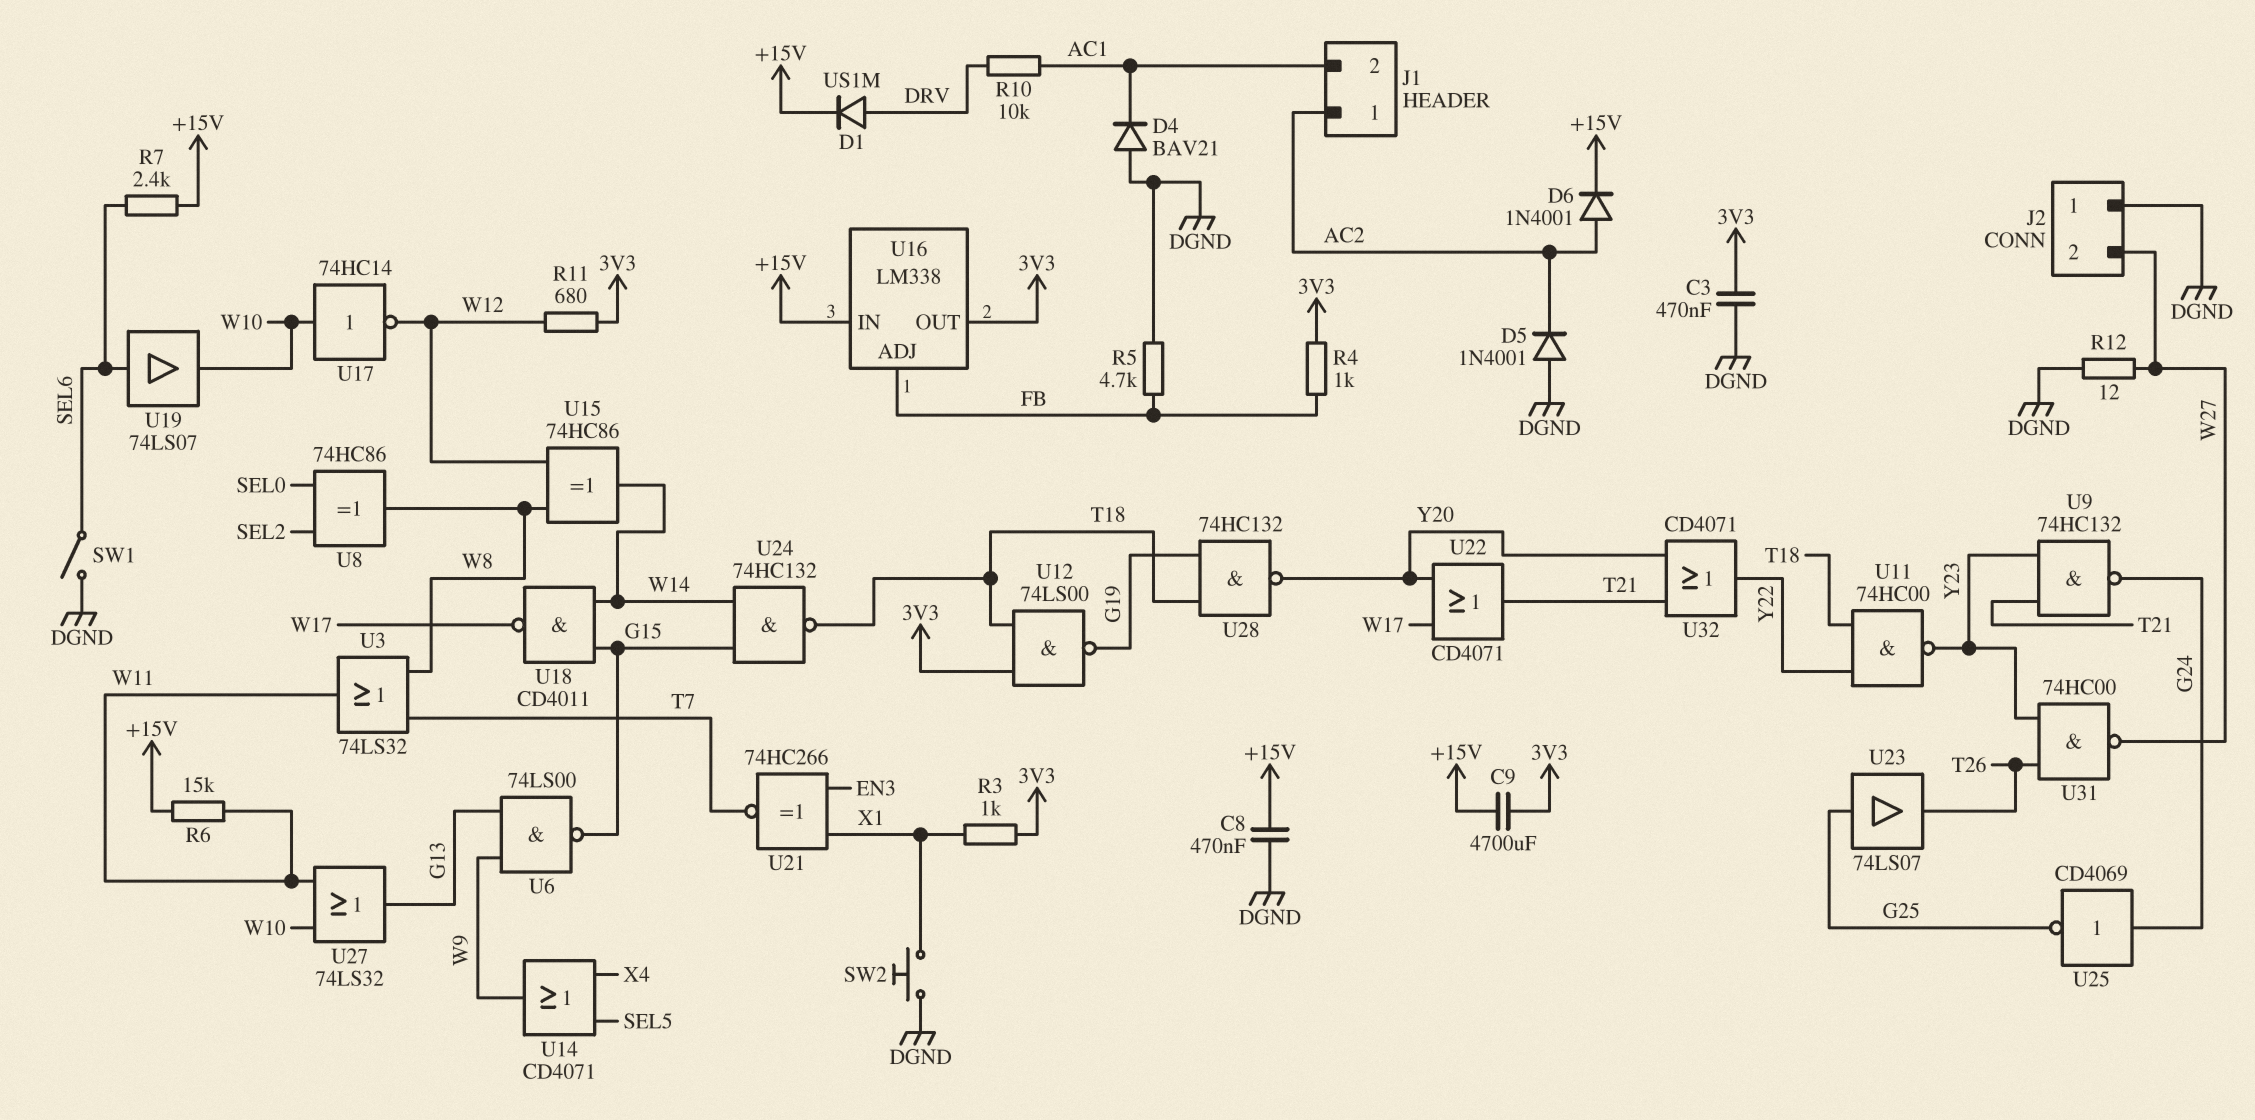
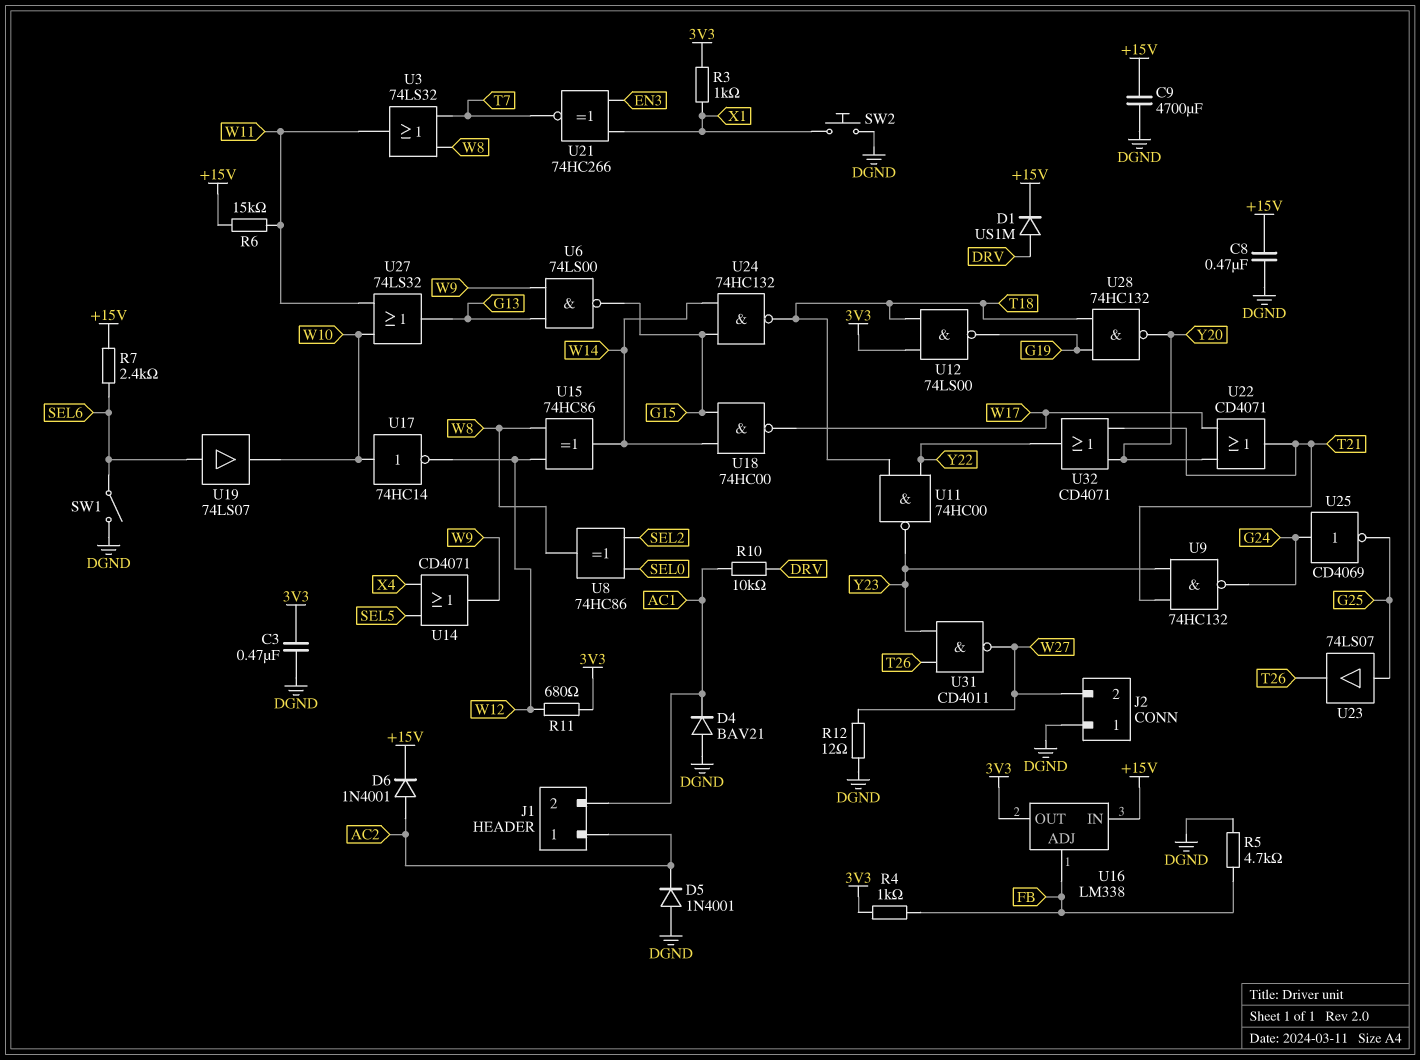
C9: 4700uF (+15V, 3V3) -> 4700uF (+15V, DGND)
U18: NAND CD4011 (in G15, in W14, out W17) -> NAND 74HC00 (in G15, in W14, out W17)
U31: NAND 74HC00 (in T26, in Y23, out W27) -> NAND CD4011 (in T26, in Y23, out W27)

